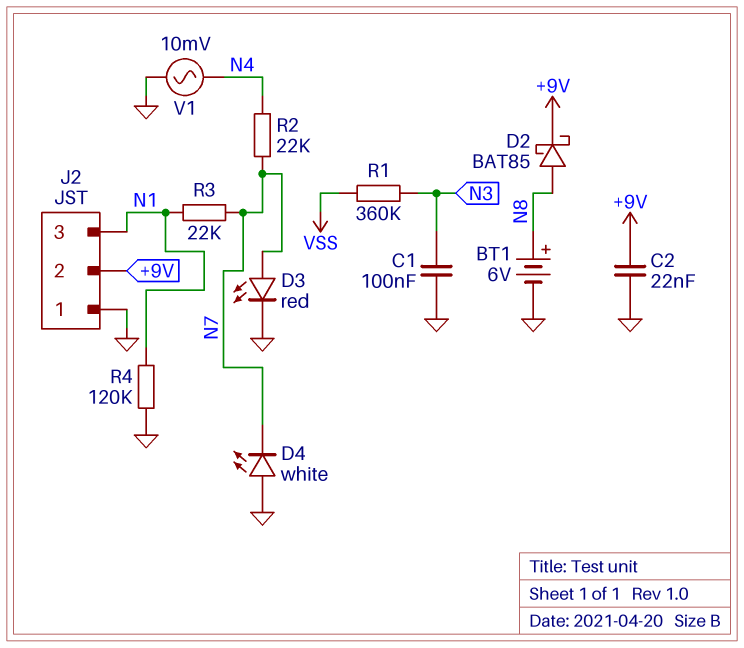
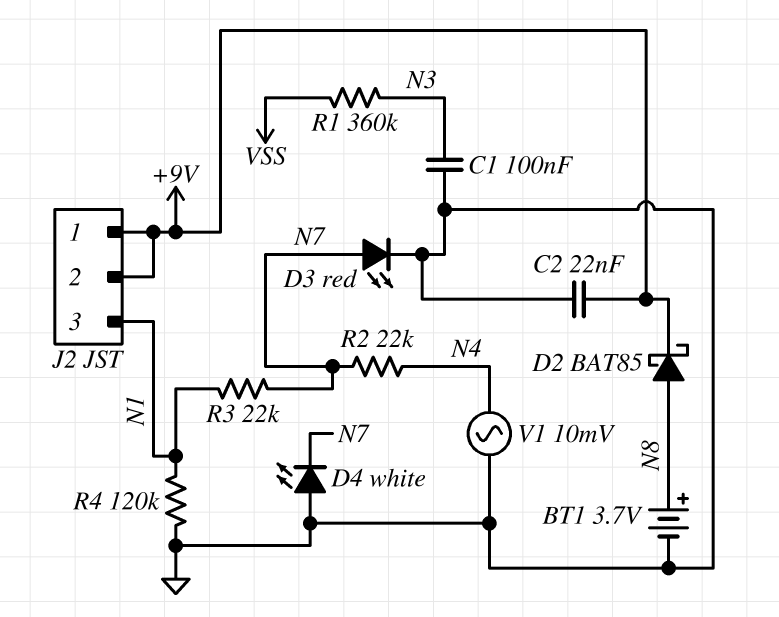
BT1: 6V (plus N8, minus GND) -> 3.7V (plus N8, minus GND)
J2 pin 1: GND -> +9V

